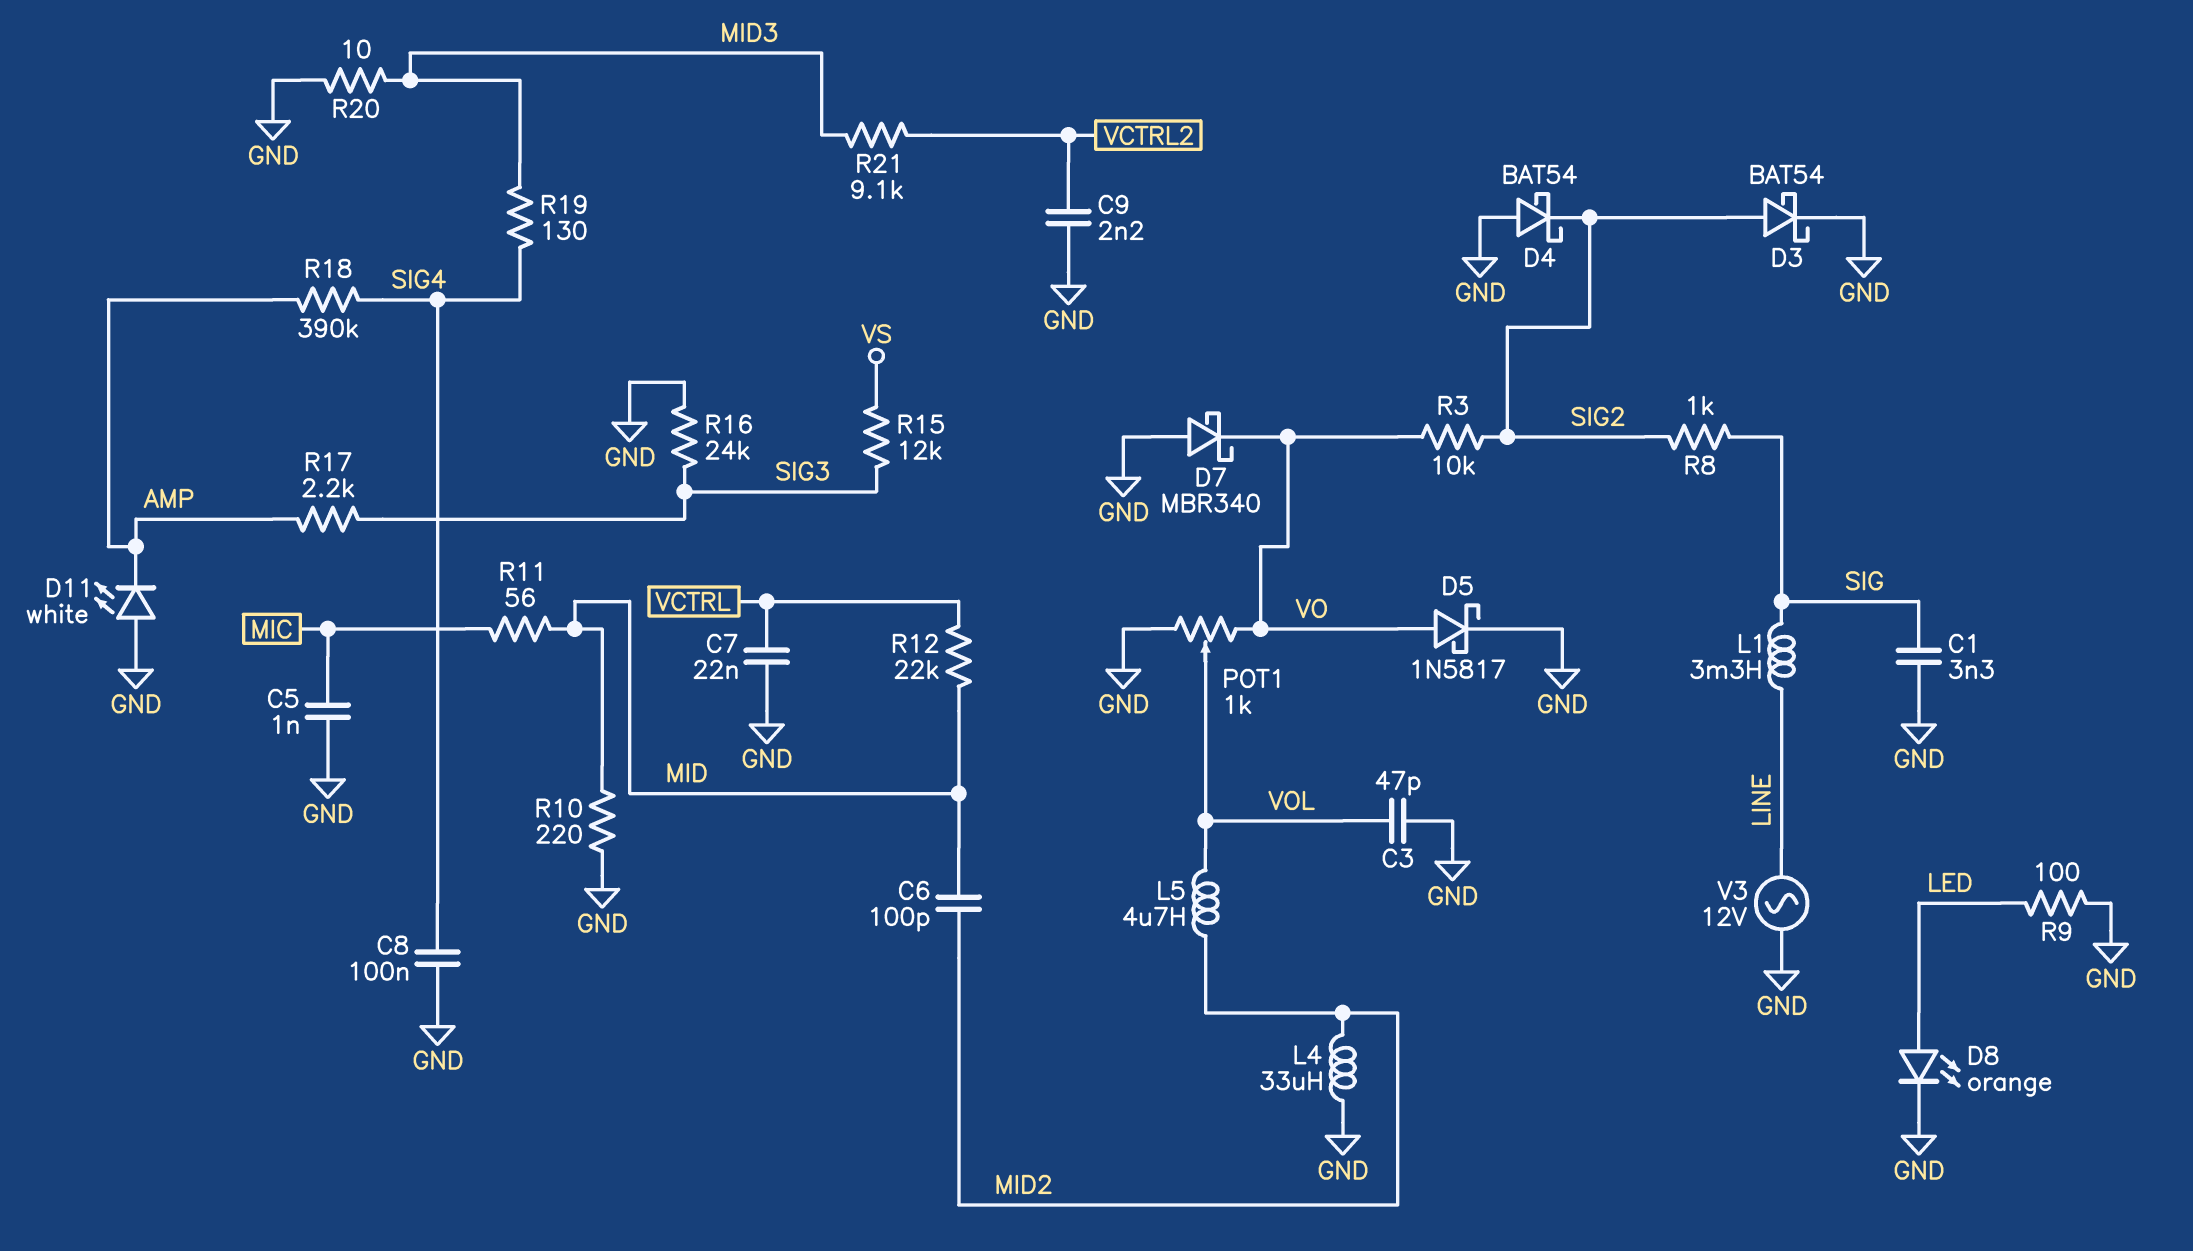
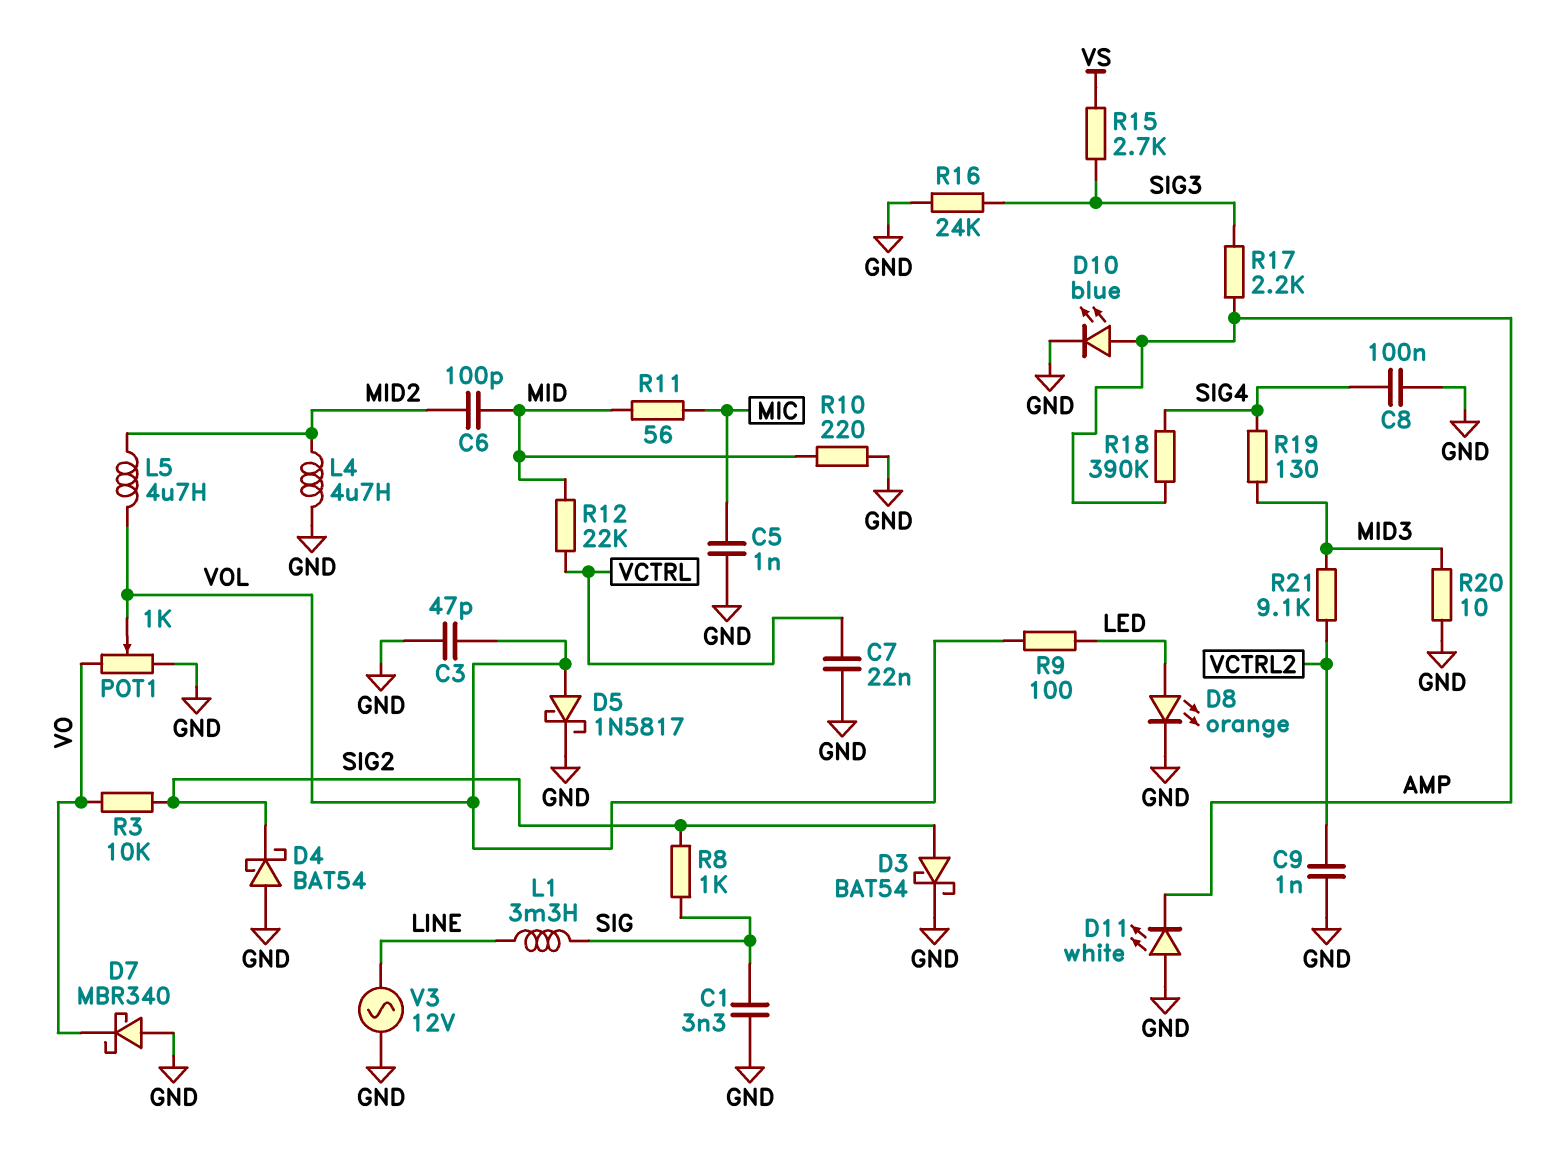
C9: 2.2nF (GND, VCTRL2) -> 1nF (GND, VCTRL2)
D5: schottky 1N5817 (A VO, K GND) -> schottky 1N5817 (A VOL, K GND)
D10: none -> LED blue (A AMP, K GND)
L4: 33uH (GND, MID2) -> 4.7uH (GND, MID2)
R9: 100 (GND, LED) -> 100 (LED, VOL)
R15: 12k (SIG3, VS) -> 2.7k (SIG3, VS)

